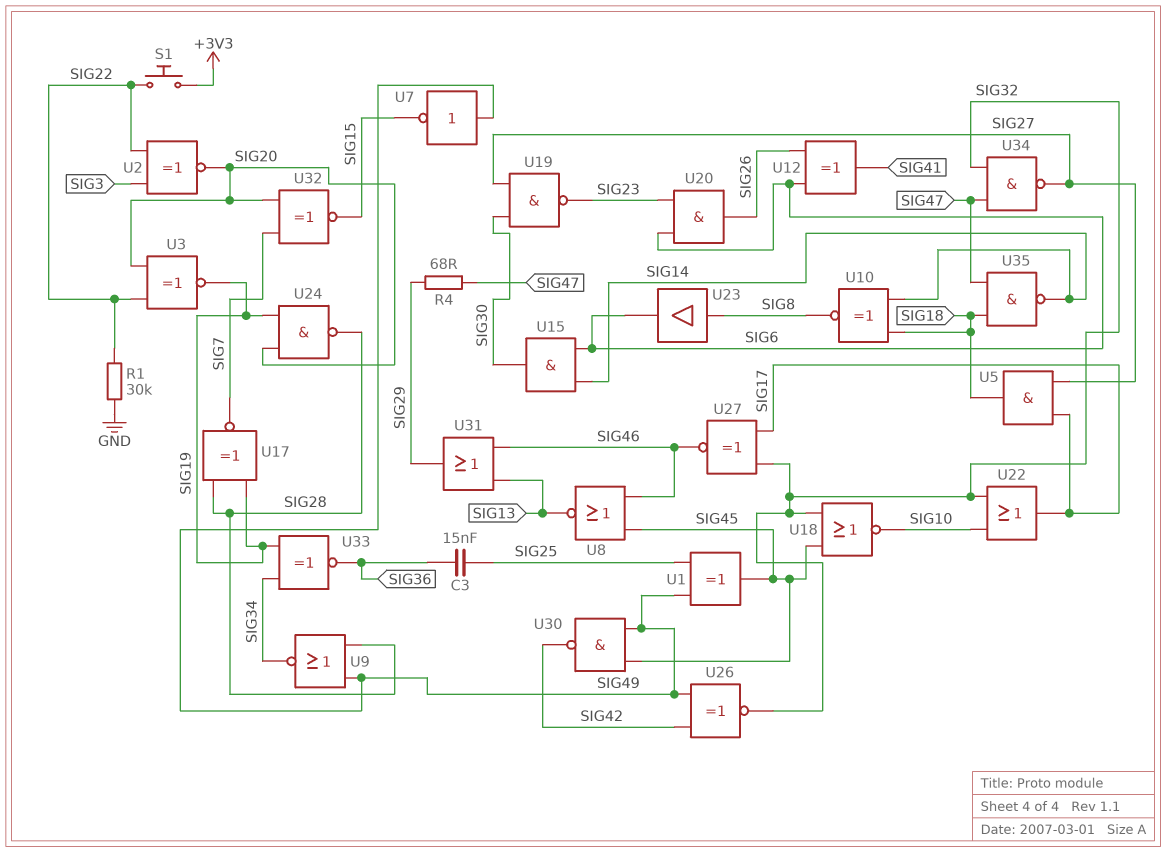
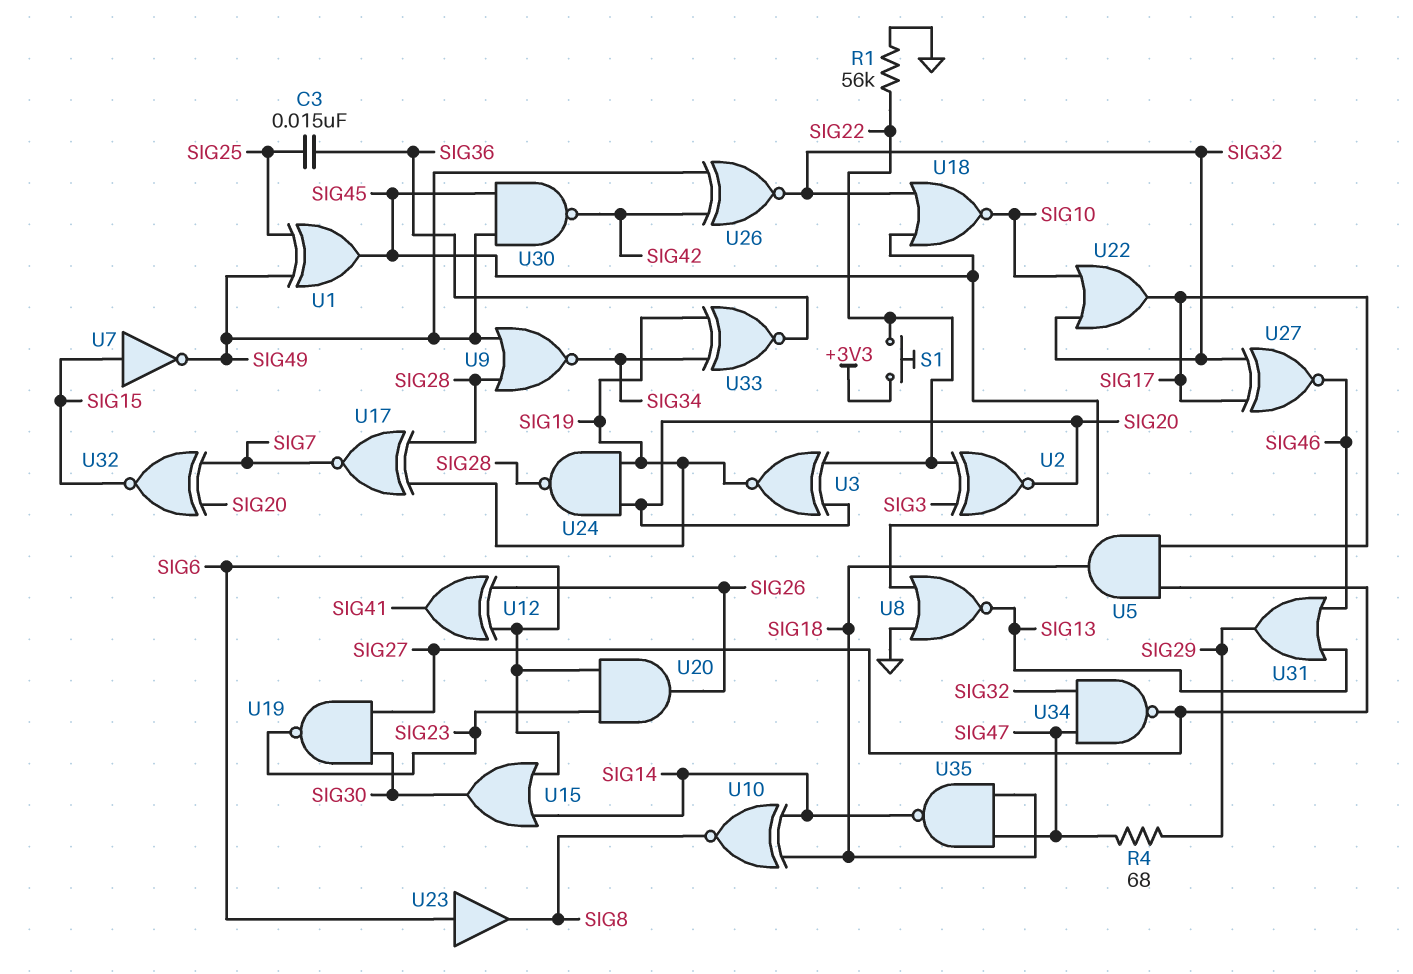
R1: 30k (GND, SIG22) -> 56k (GND, SIG22)
U7: NOT (in SIG49, out SIG15) -> NOT (in SIG15, out SIG49)
U8: NOR (in SIG45, in SIG46, out SIG13) -> NOR (in GND, in SIG45, out SIG13)
U15: AND (in SIG6, in SIG14, out SIG30) -> OR (in SIG6, in SIG14, out SIG30)
U23: buffer (in SIG8, out SIG6) -> buffer (in SIG6, out SIG8)

